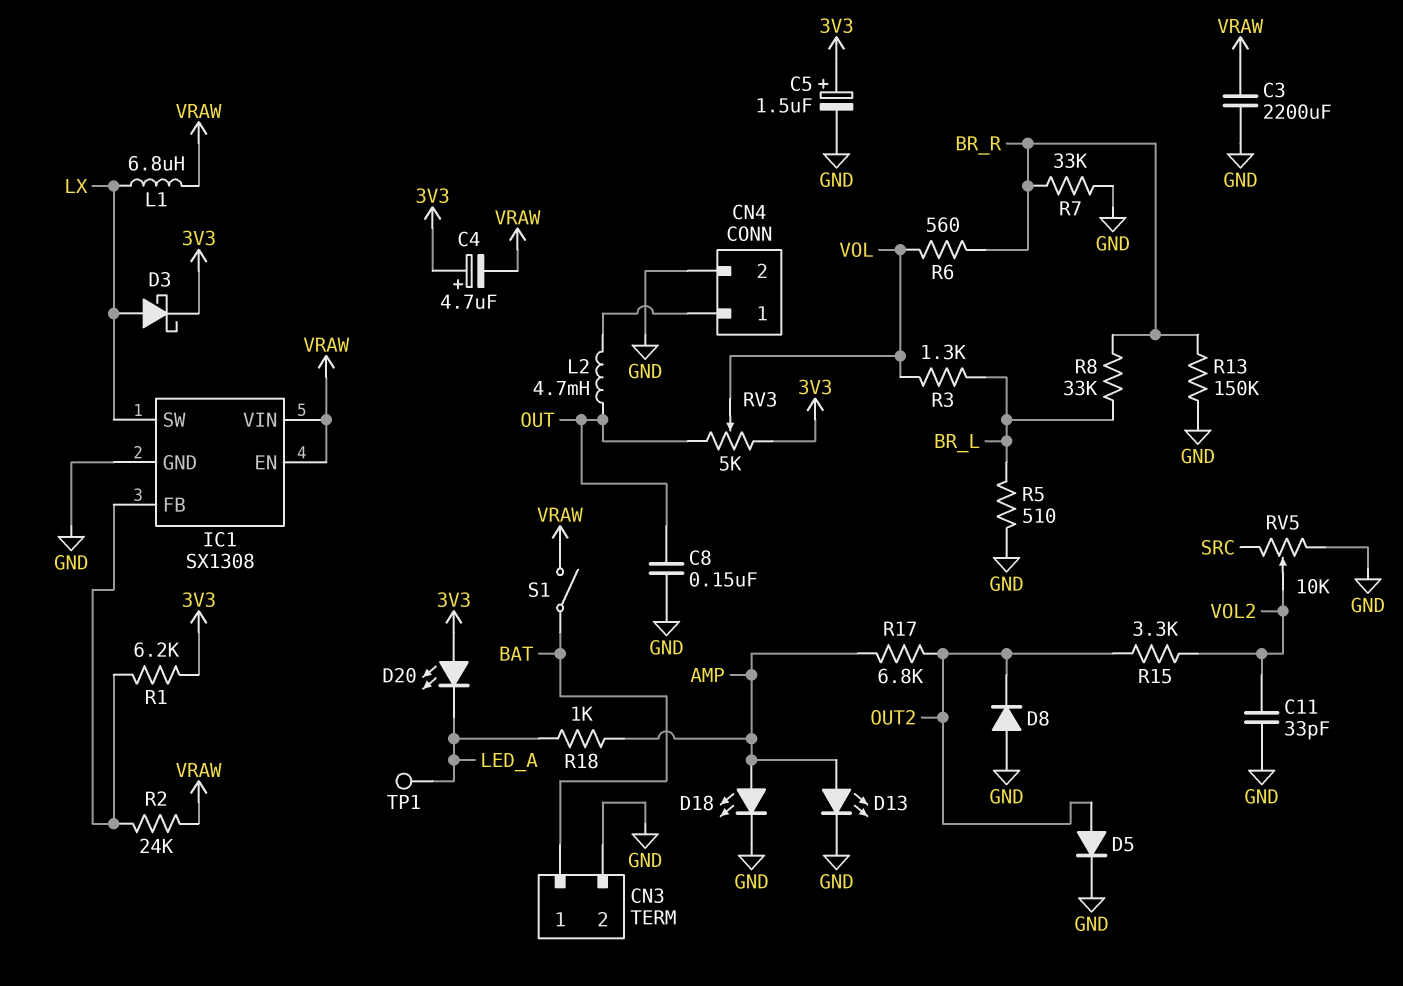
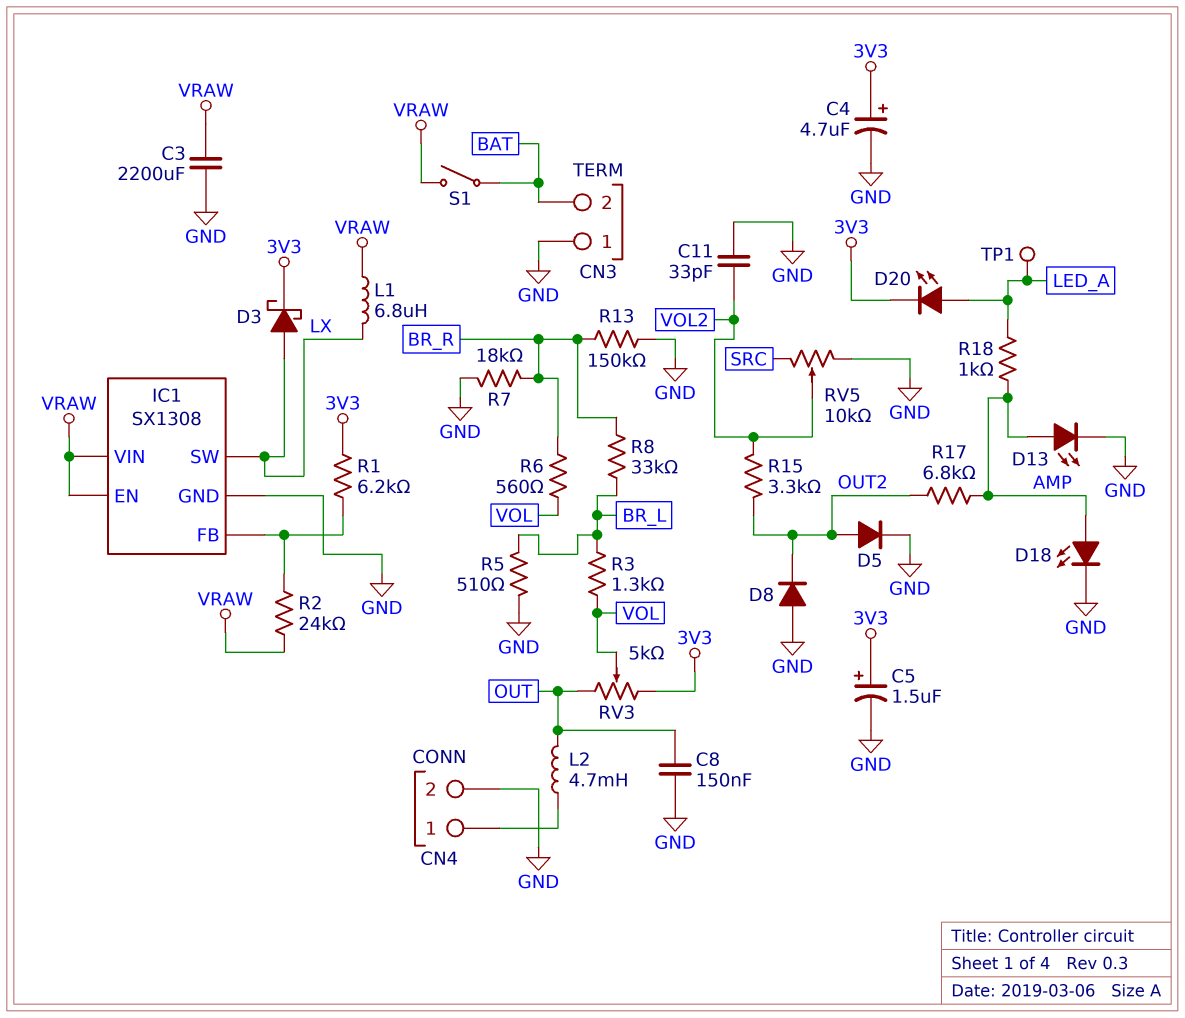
C4: 4.7uF (plus 3V3, minus VRAW) -> 4.7uF (plus 3V3, minus GND)
CN3 pin 1: BAT -> GND
CN3 pin 2: GND -> BAT
D20: LED (A 3V3, K LED_A) -> LED (A LED_A, K 3V3)
R7: 33k (BR_R, GND) -> 18k (BR_R, GND)

